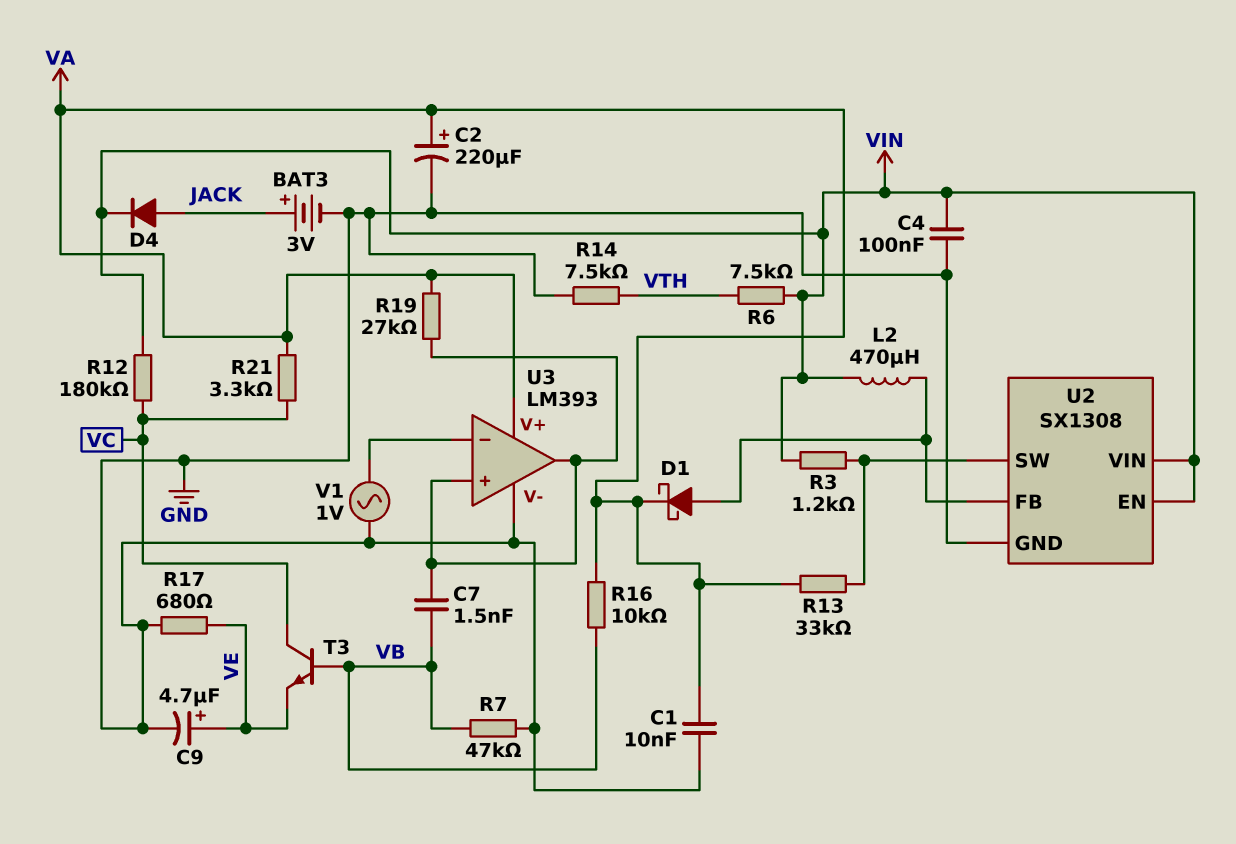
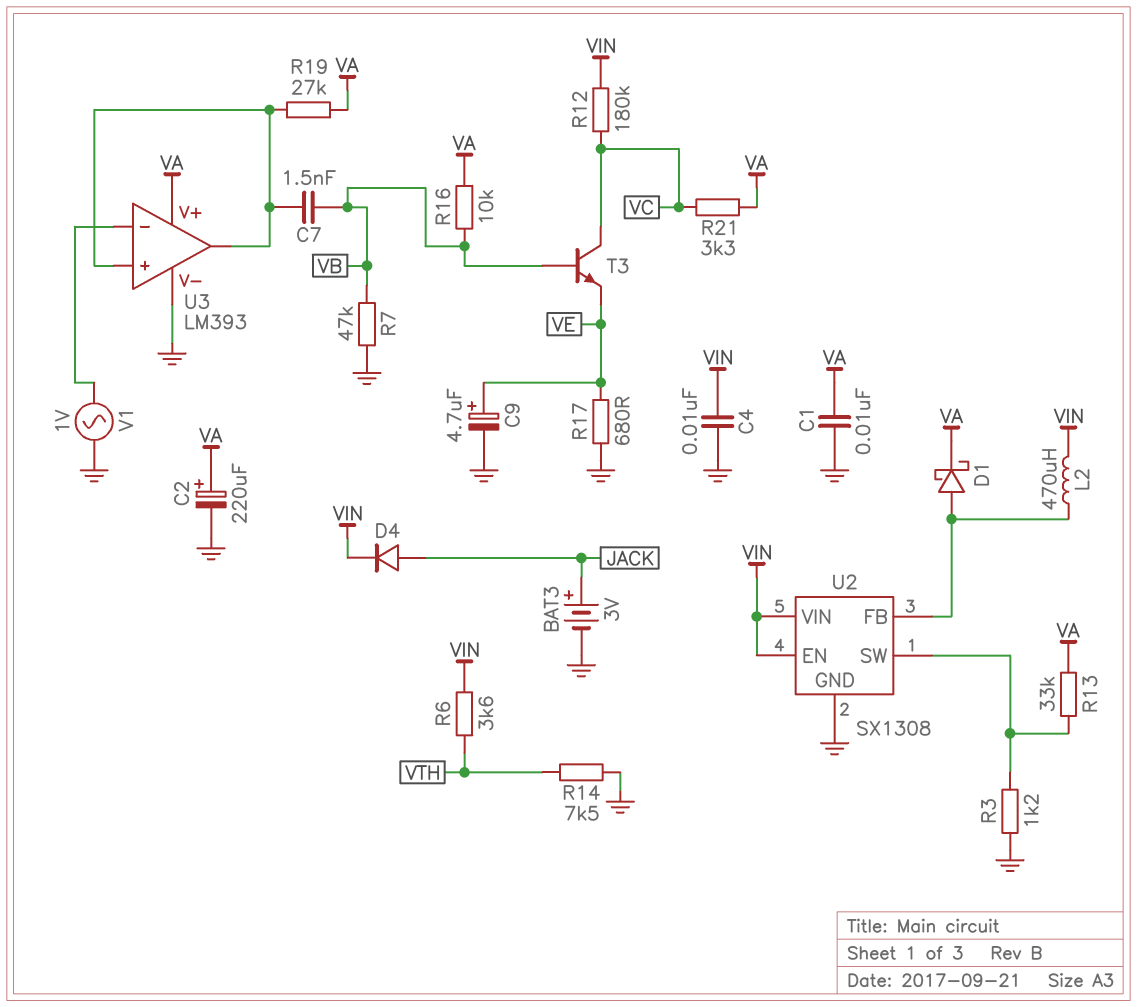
C4: 100nF (GND, VIN) -> 10nF (GND, VIN)
R3: 1.2k (U2/SW, VIN) -> 1.2k (GND, U2/SW)
R6: 7.5k (VIN, VTH) -> 3.6k (VIN, VTH)

